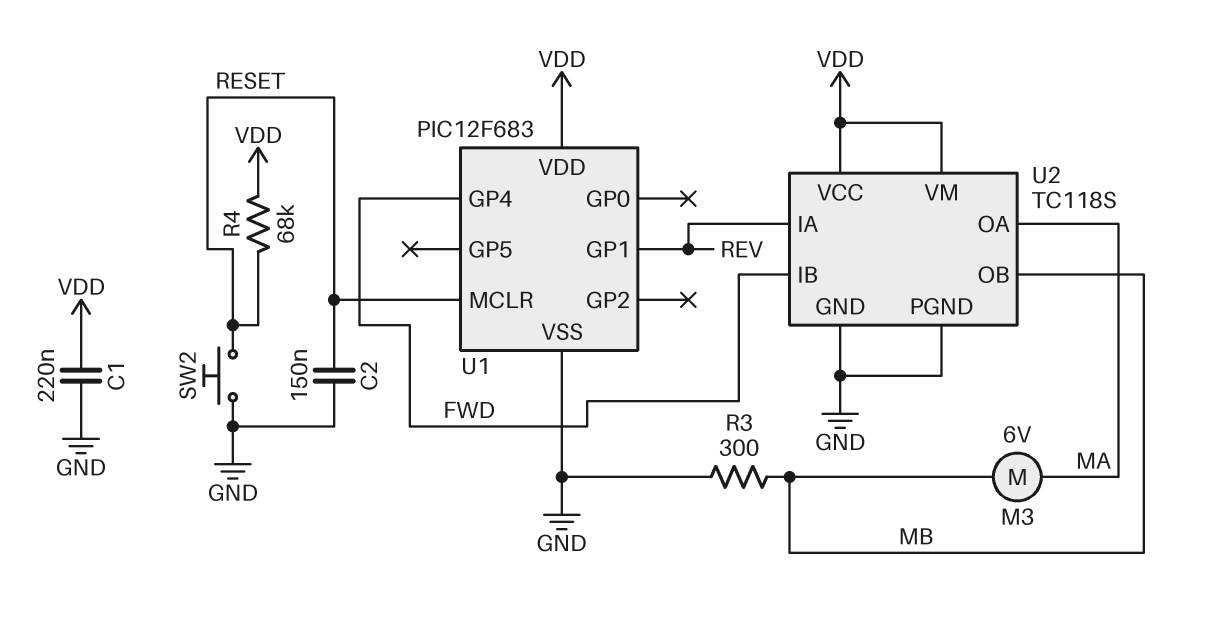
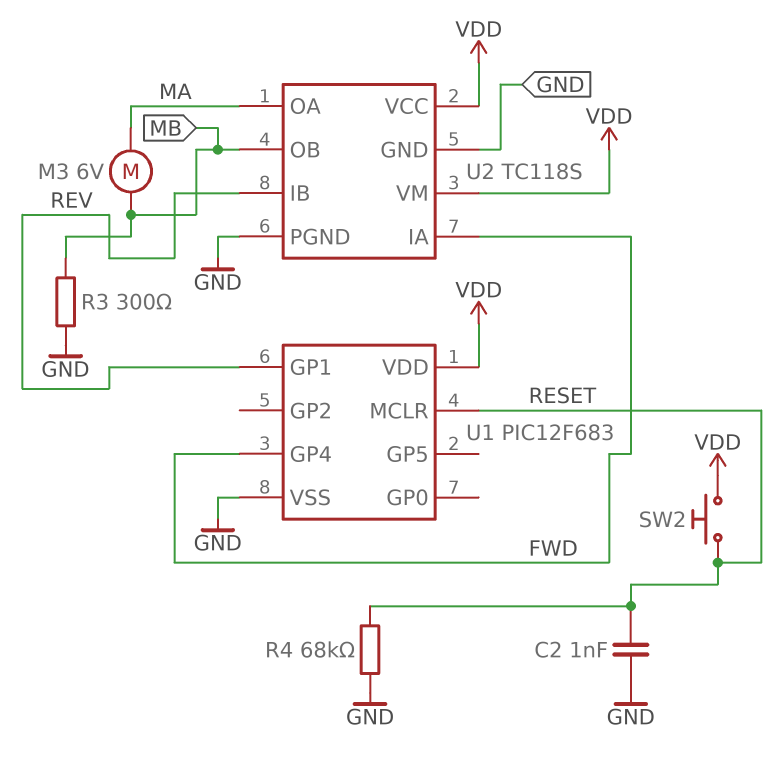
C1: 220nF (GND, VDD) -> none
C2: 150nF (GND, RESET) -> 1nF (GND, RESET)
R4: 68k (RESET, VDD) -> 68k (GND, RESET)
SW2: button (GND, RESET) -> button (RESET, VDD)
U2 pin IA: REV -> FWD
U2 pin IB: FWD -> REV

